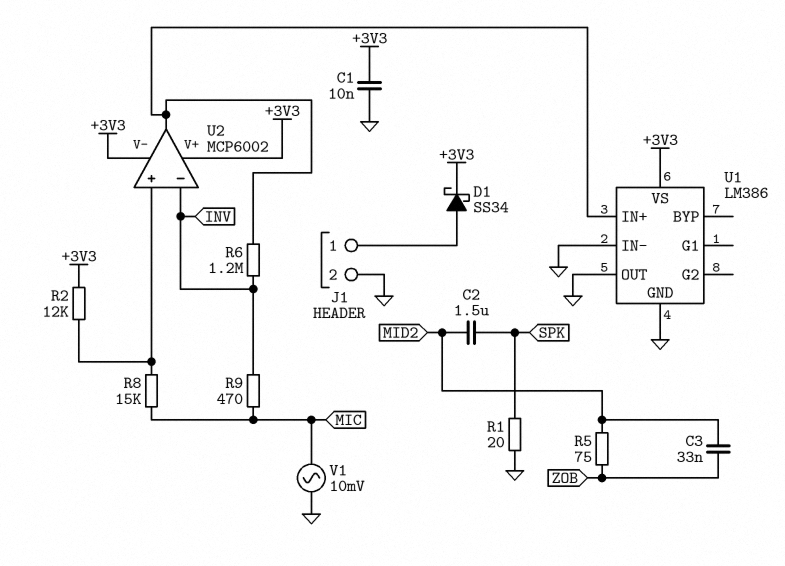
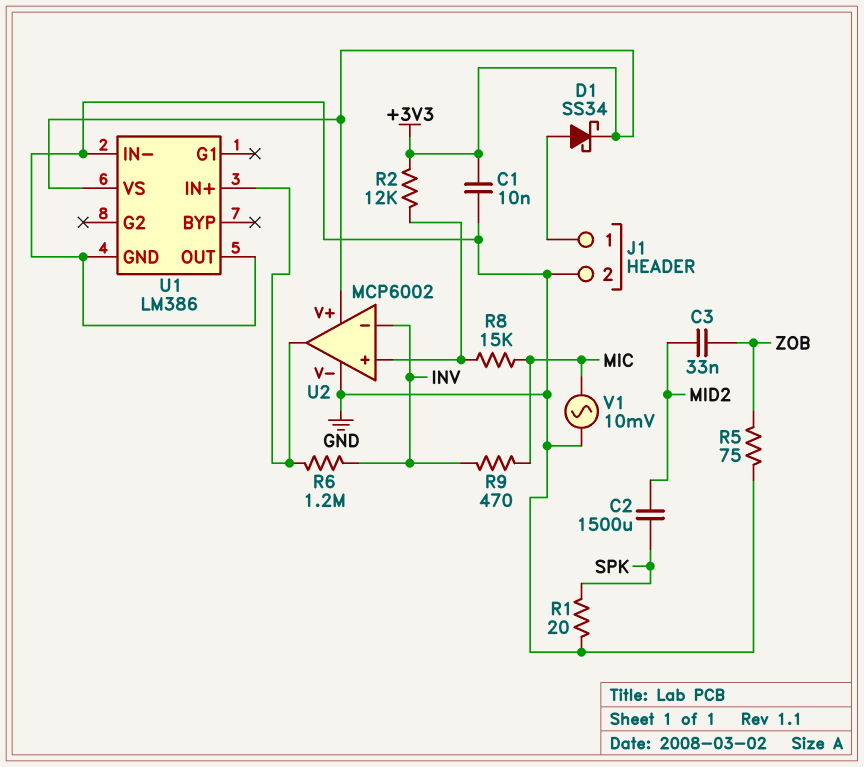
C2: 1.5uF (MID2, SPK) -> 1500uF (MID2, SPK)
R5: 75 (MID2, ZOB) -> 75 (GND, ZOB)
U2 pin V-: +3V3 -> GND

